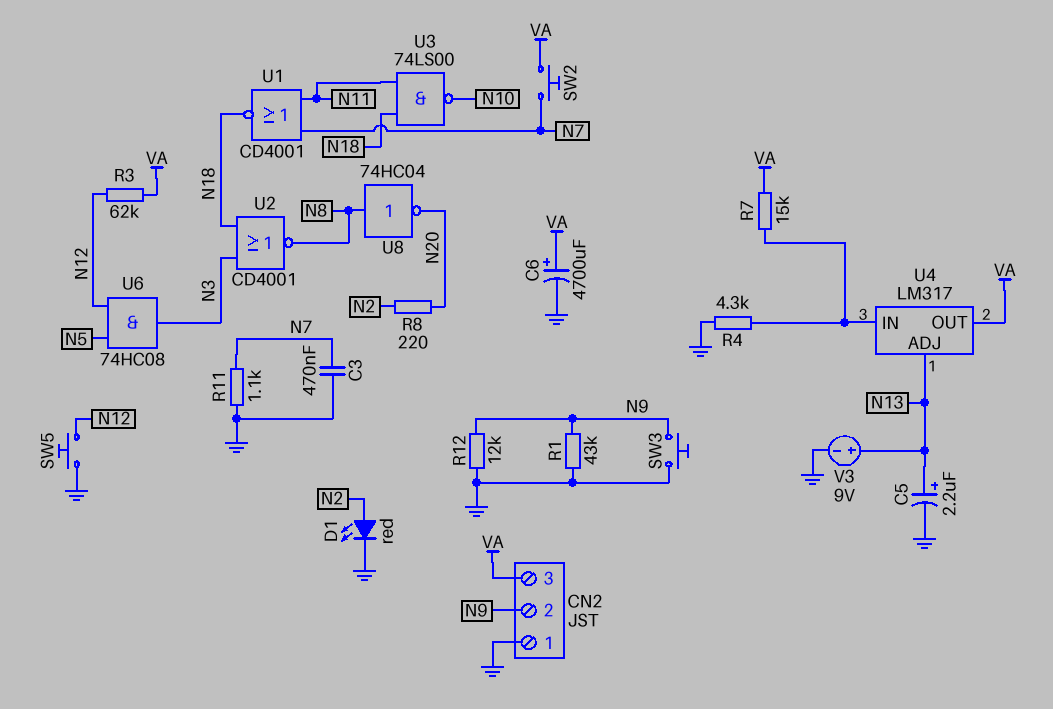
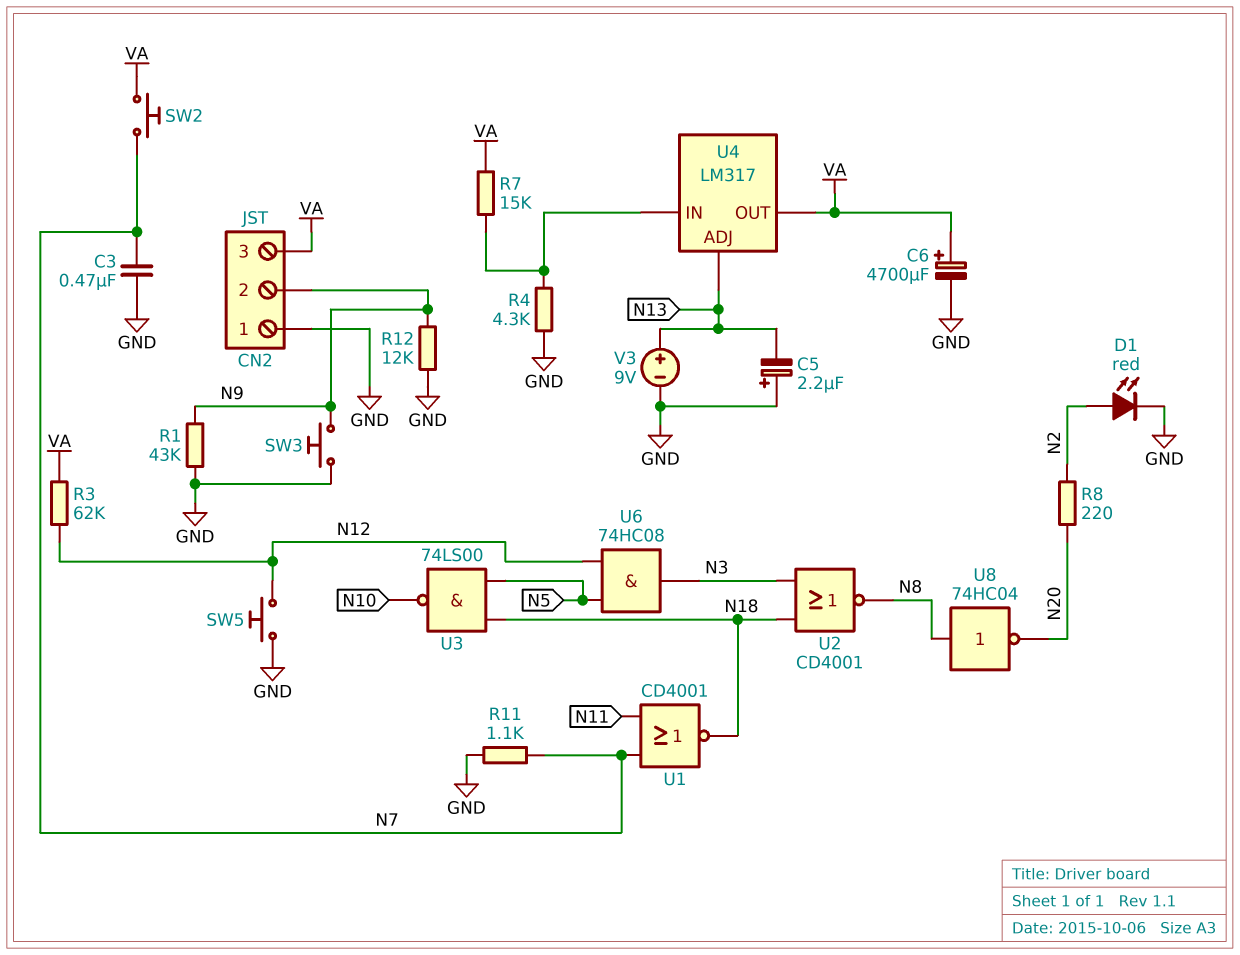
C5: 2.2uF (plus N13, minus GND) -> 2.2uF (plus GND, minus N13)
U3: NAND 74LS00 (in N11, in N18, out N10) -> NAND 74LS00 (in N5, in N18, out N10)

